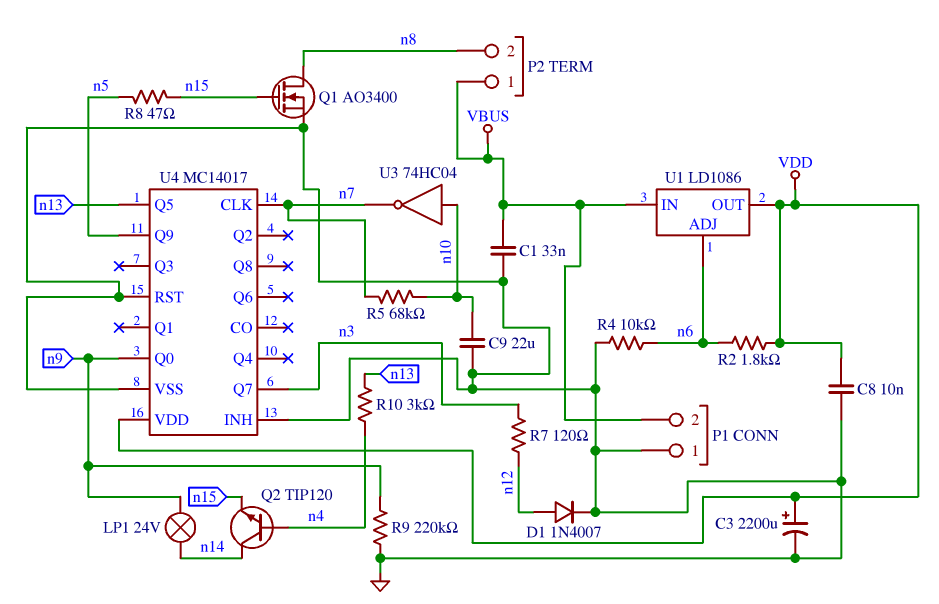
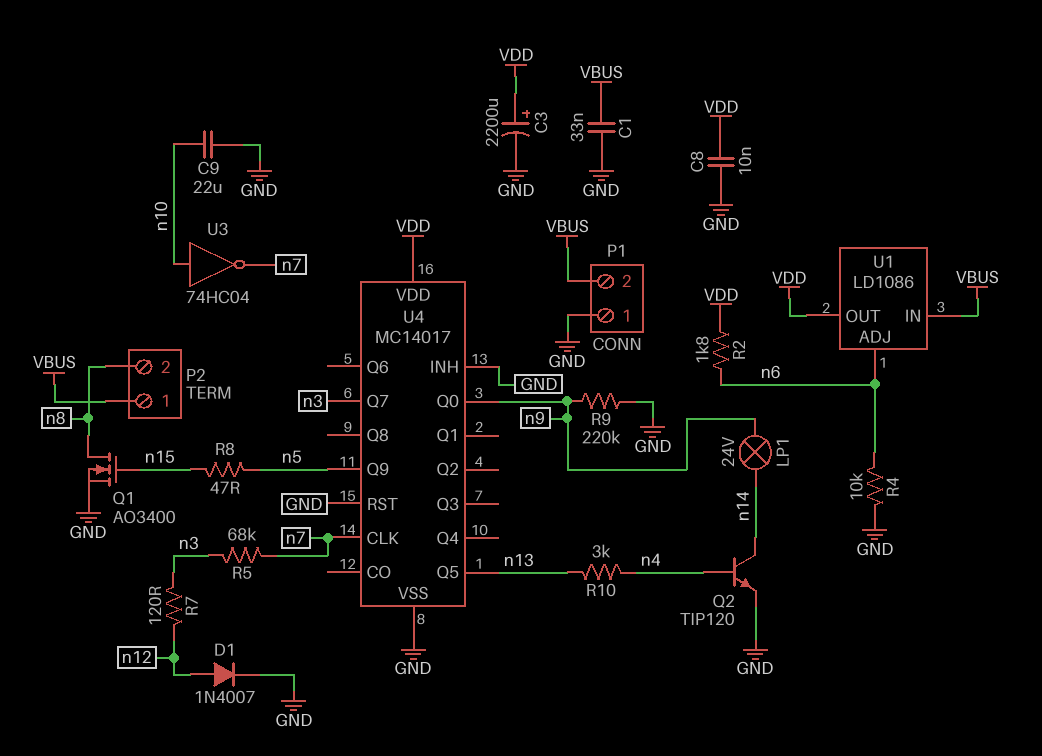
Q2: NPN TIP120 (B n4, C n14, E n15) -> NPN TIP120 (B n4, C n14, E GND)
R5: 68k (n7, n10) -> 68k (n3, n7)

